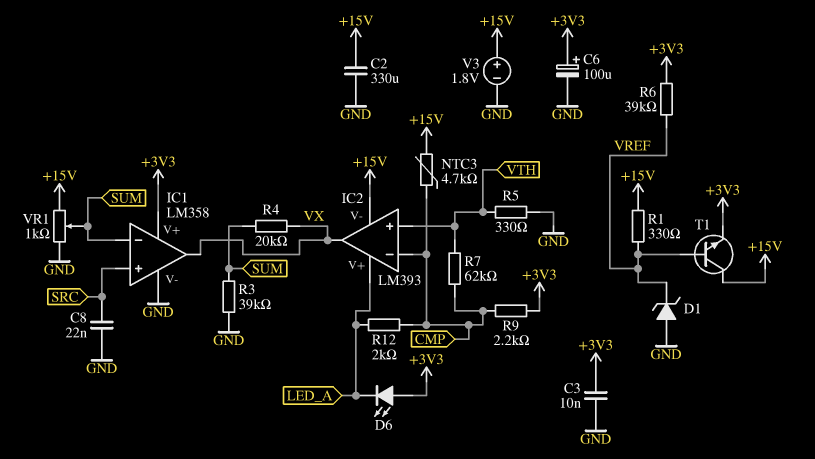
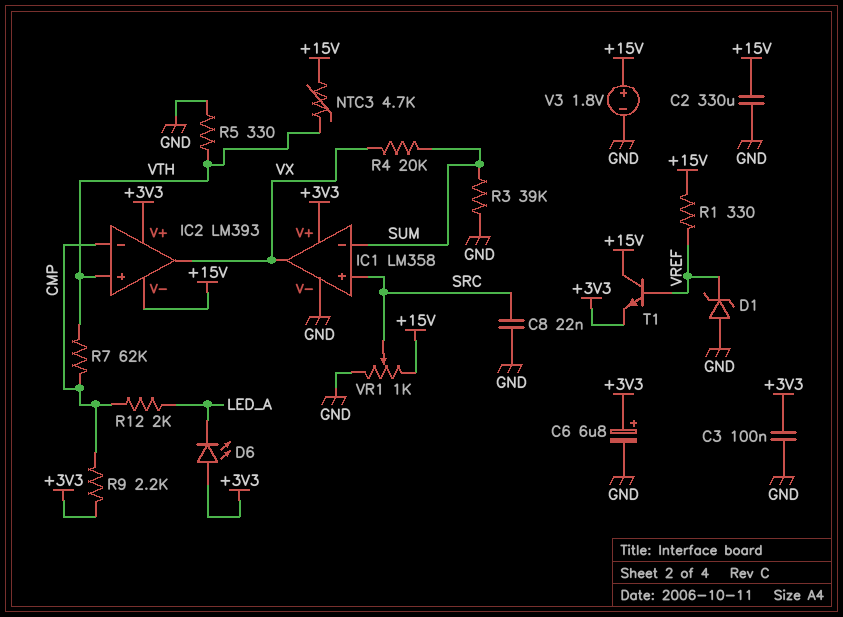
C3: 10nF (+3V3, GND) -> 100nF (+3V3, GND)
C6: 100uF (plus +3V3, minus GND) -> 6.8uF (plus +3V3, minus GND)
IC2 pin V+: LED_A -> +3V3
NTC3: 4.7k (+15V, CMP) -> 4.7k (+15V, VTH)
R6: 39k (+3V3, VREF) -> none
VR1: 1k (+15V, GND, wiper SUM) -> 1k (+15V, GND, wiper SRC)

